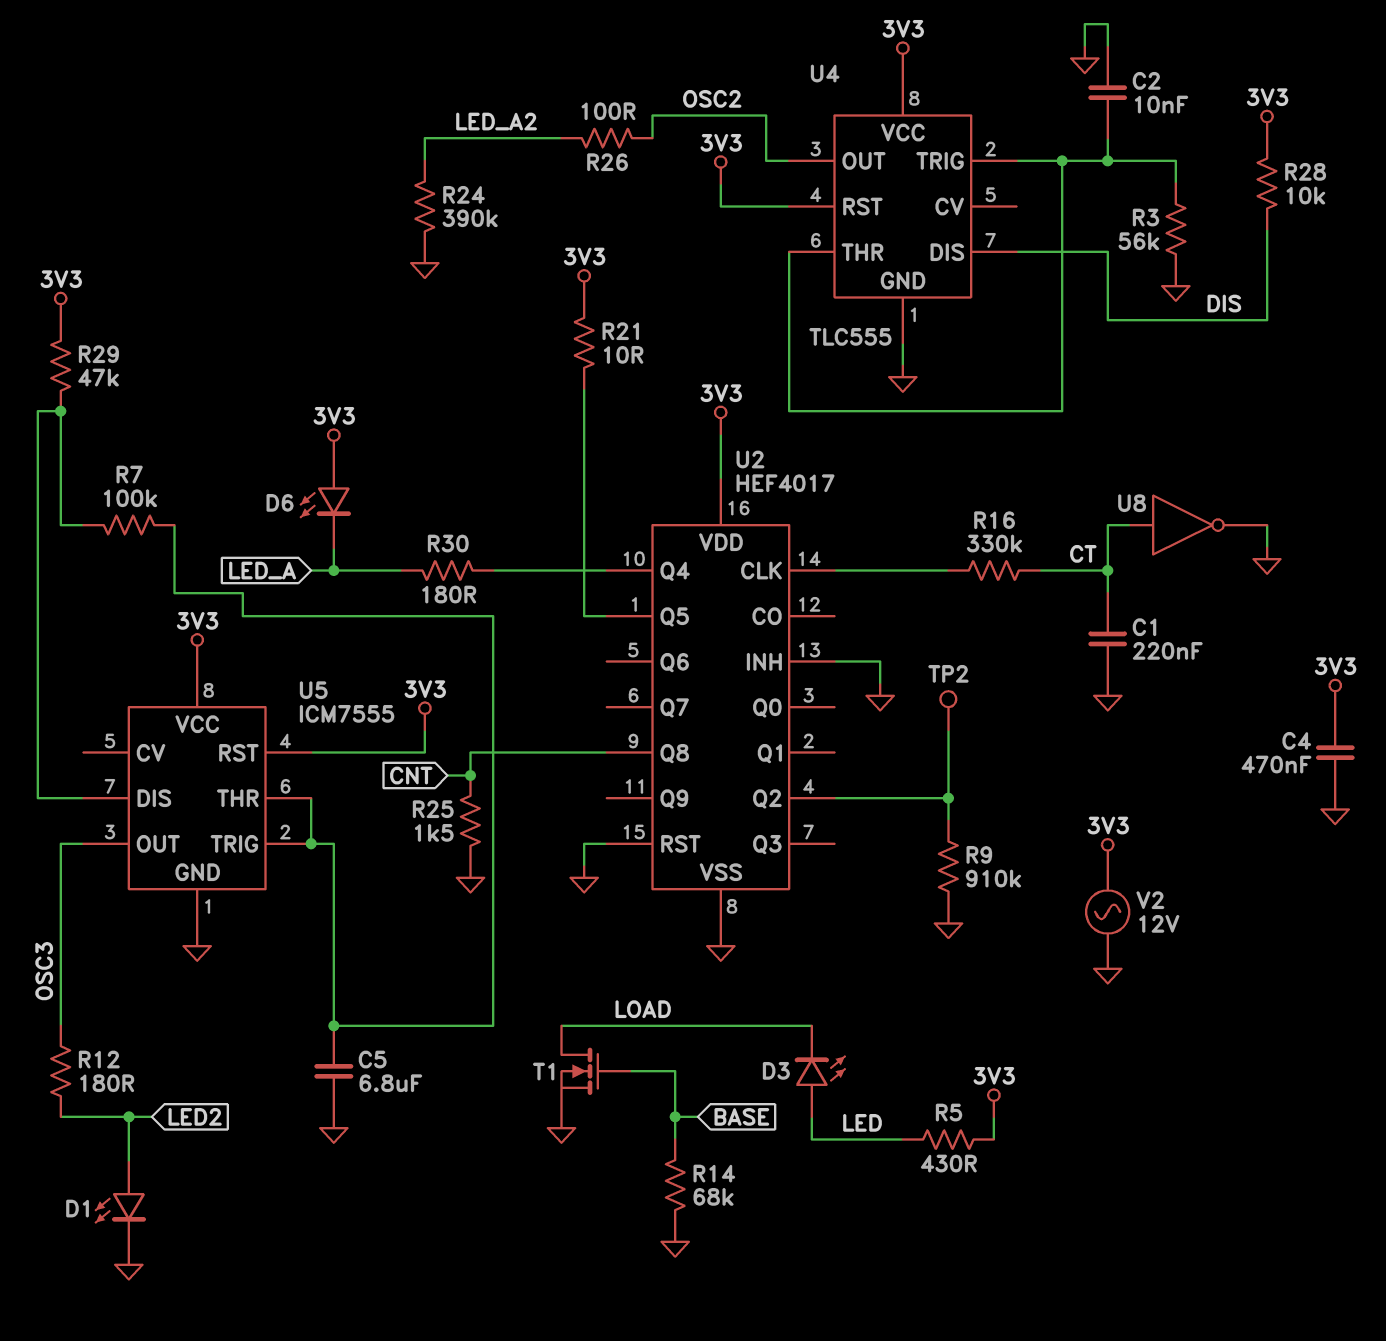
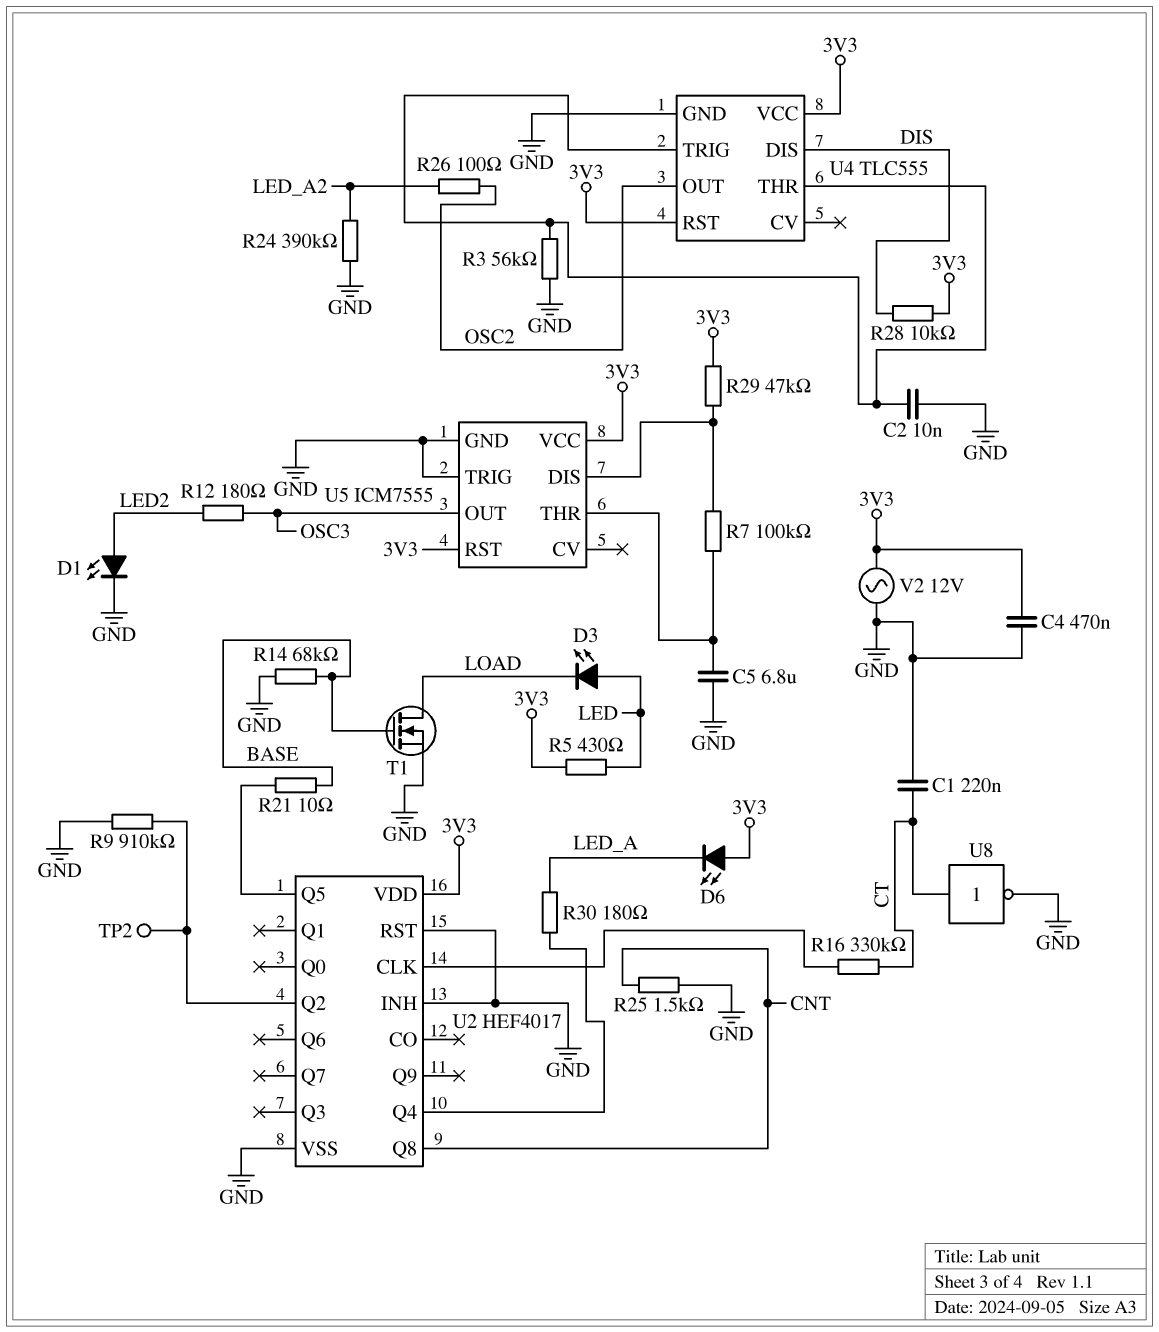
R21: 10 (3V3, U2/Q5) -> 10 (BASE, U2/Q5)
U5 pin TRIG: U5/THR -> GND

